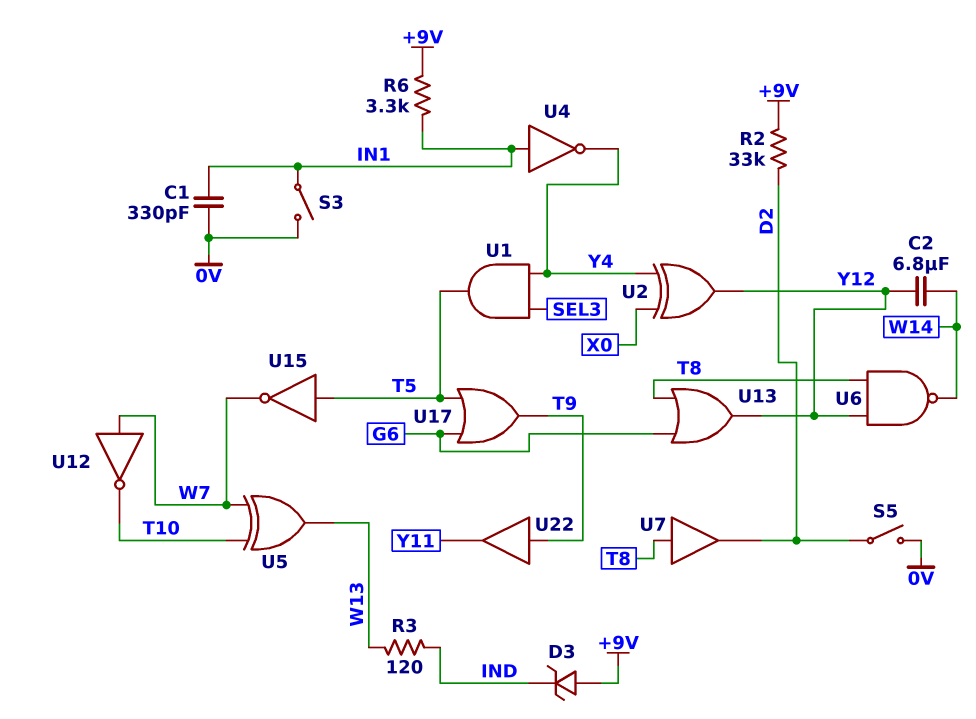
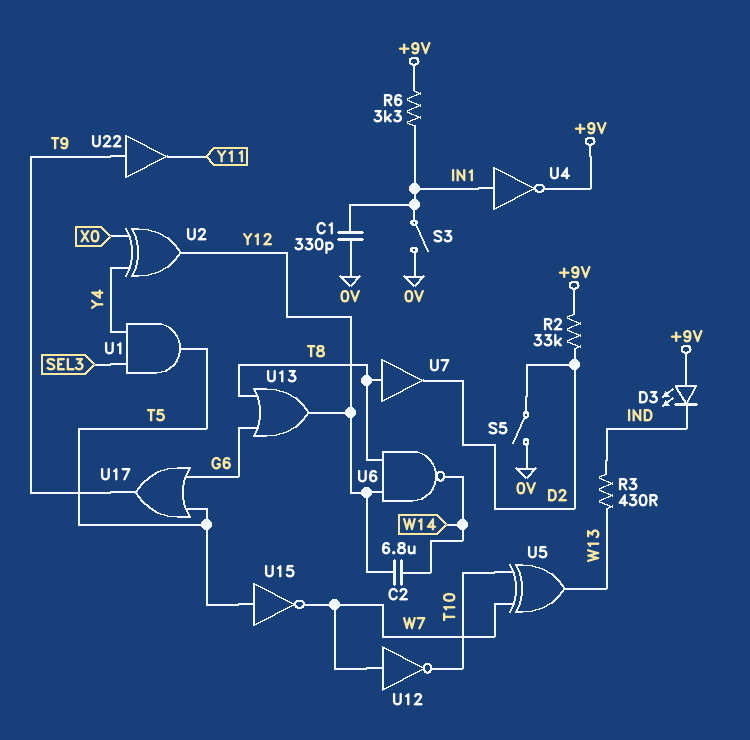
D3: zener (A +9V, K IND) -> LED (A +9V, K IND)
R3: 120 (IND, W13) -> 430 (IND, W13)
U4: NOT (in IN1, out Y4) -> NOT (in IN1, out +9V)

